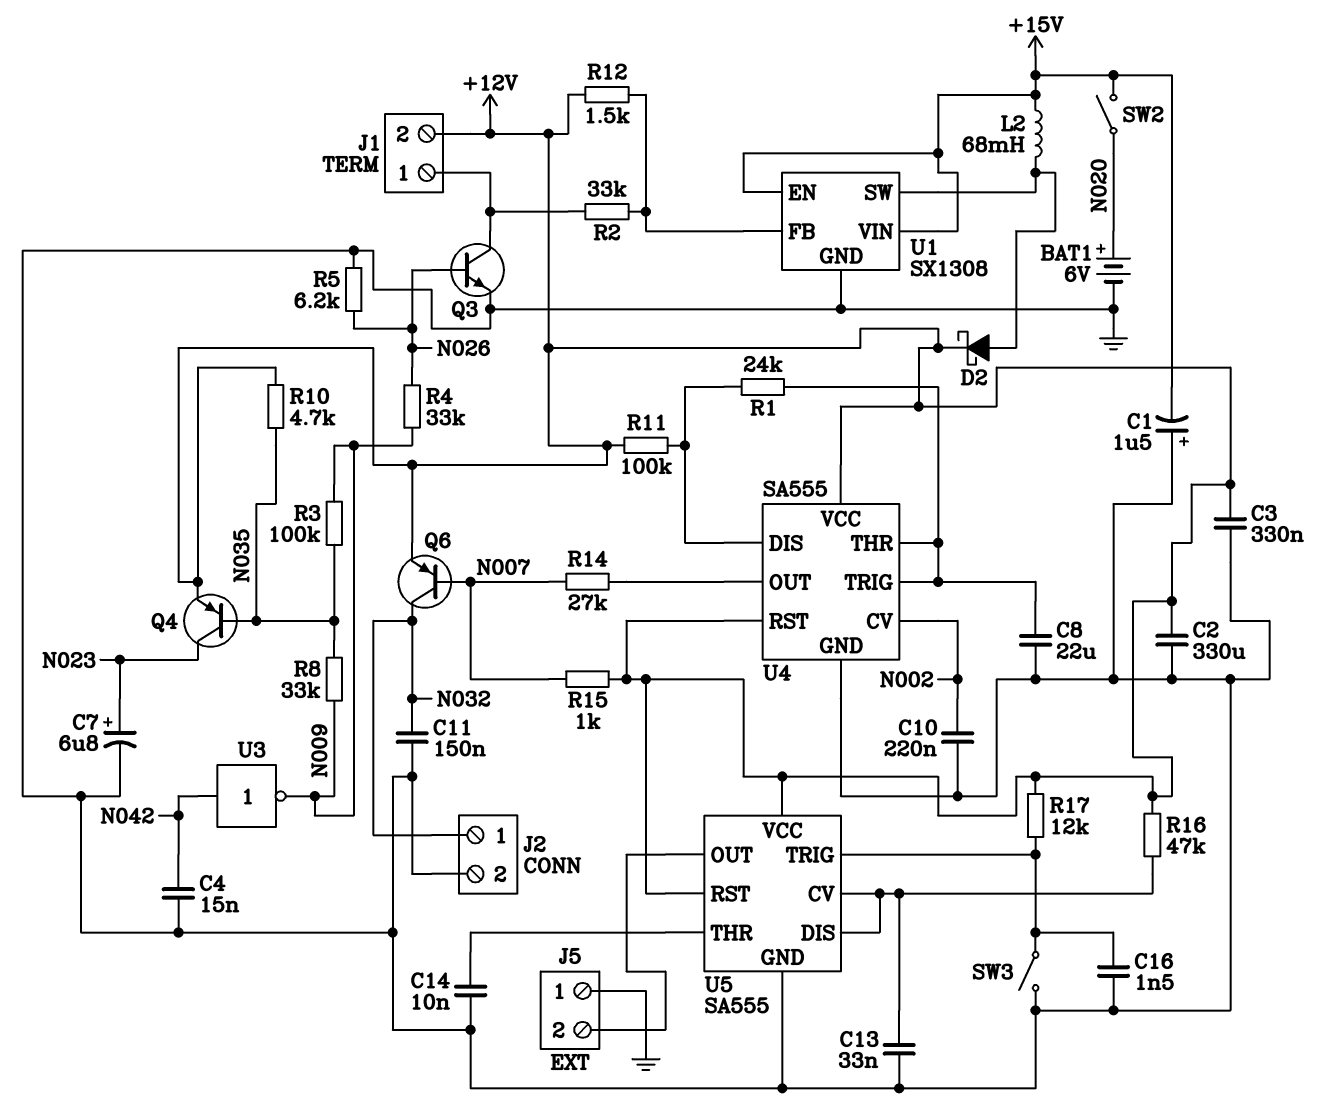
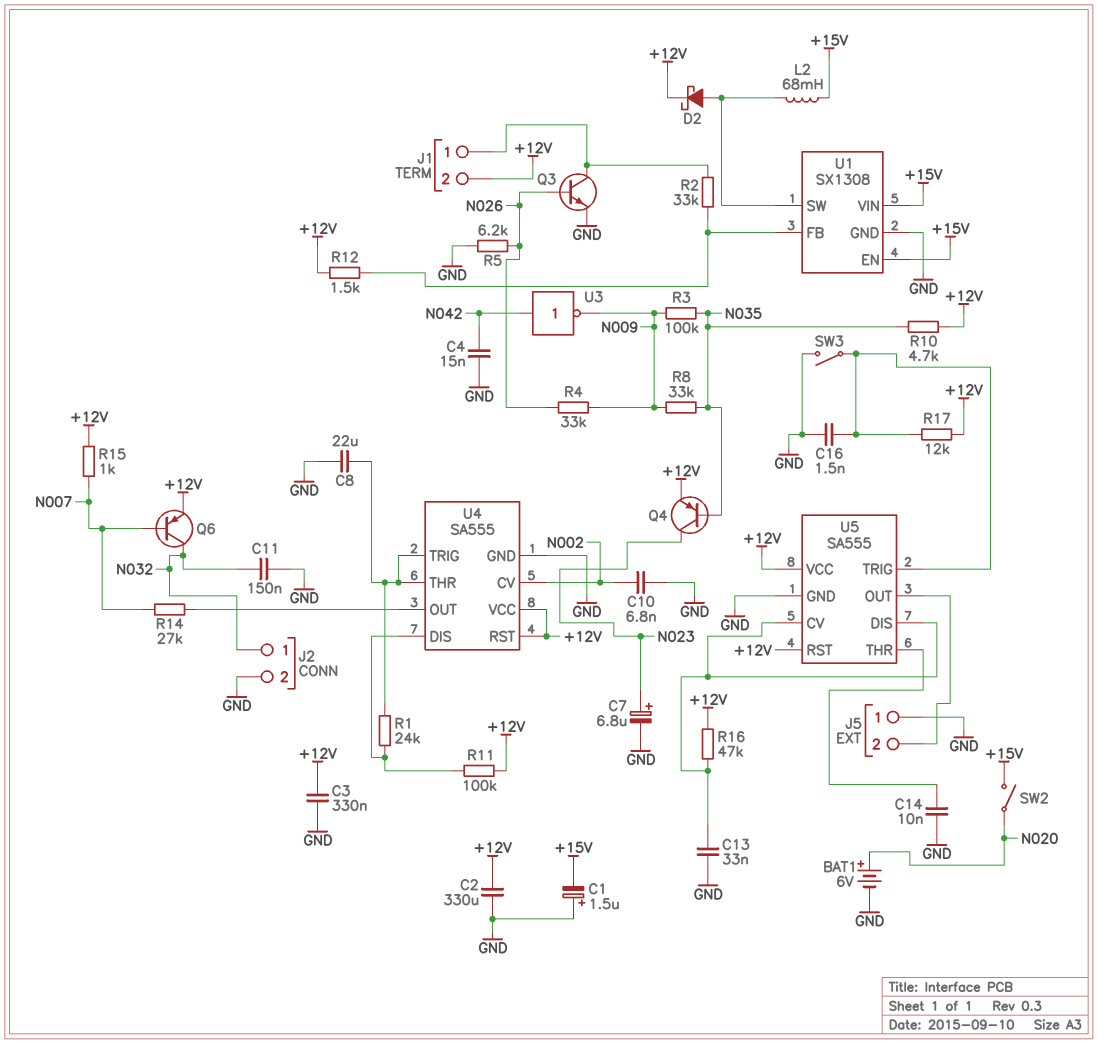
C10: 220nF (GND, N002) -> 6.8nF (GND, N002)

